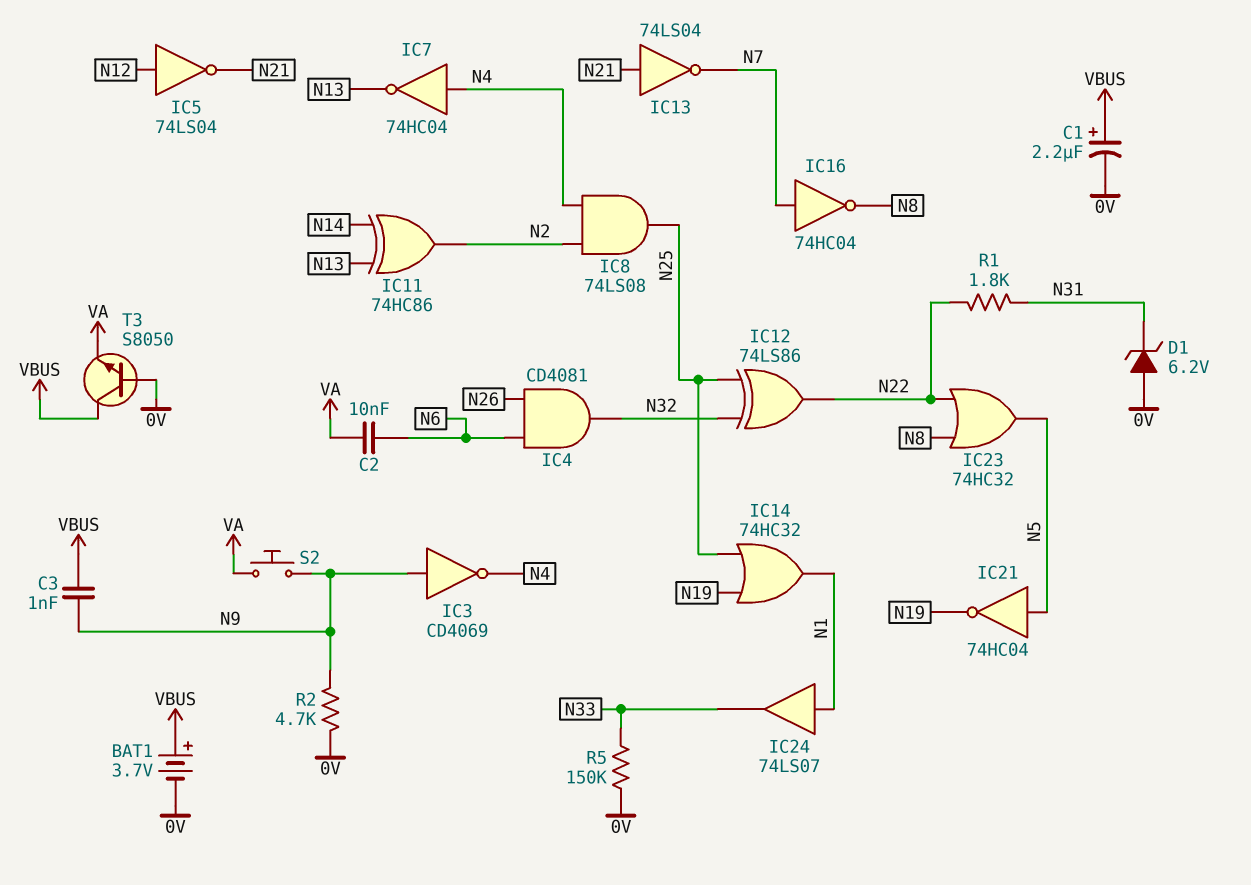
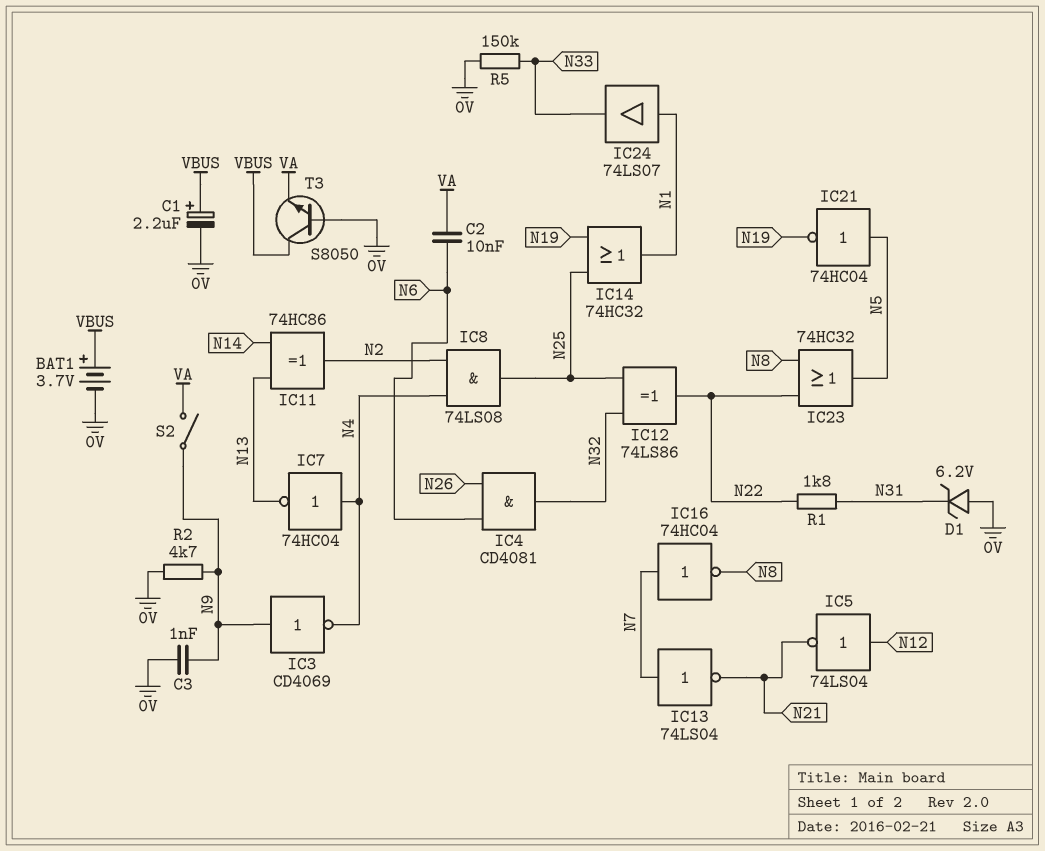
C3: 1nF (N9, VBUS) -> 1nF (0V, N9)
IC13: NOT 74LS04 (in N21, out N7) -> NOT 74LS04 (in N7, out N21)
S2: button (N9, VA) -> switch (N9, VA)

